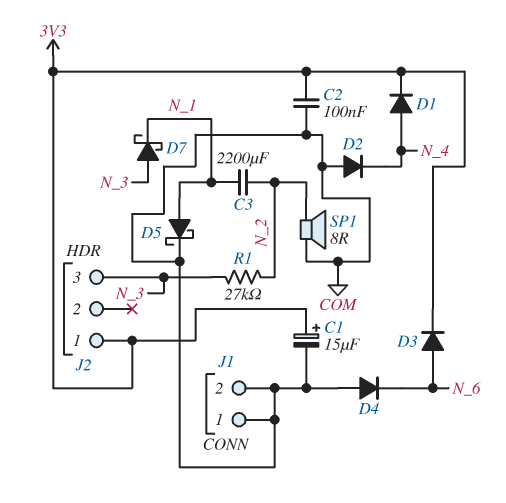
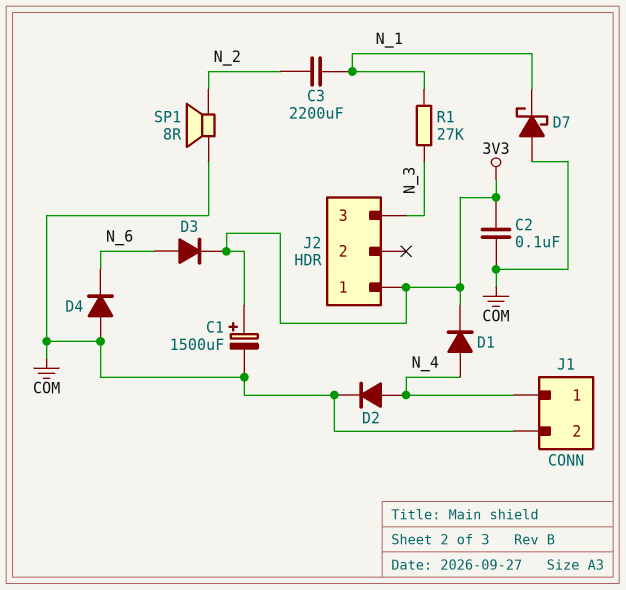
C1: 15uF (plus 3V3, minus COM) -> 1500uF (plus 3V3, minus COM)
D2: diode (A COM, K N_4) -> diode (A N_4, K COM)
D5: schottky (A N_1, K COM) -> none
D7: schottky (A N_3, K N_1) -> schottky (A COM, K N_1)
J1 pin 1: COM -> N_4
R1: 27k (N_2, N_3) -> 27k (N_1, N_3)

